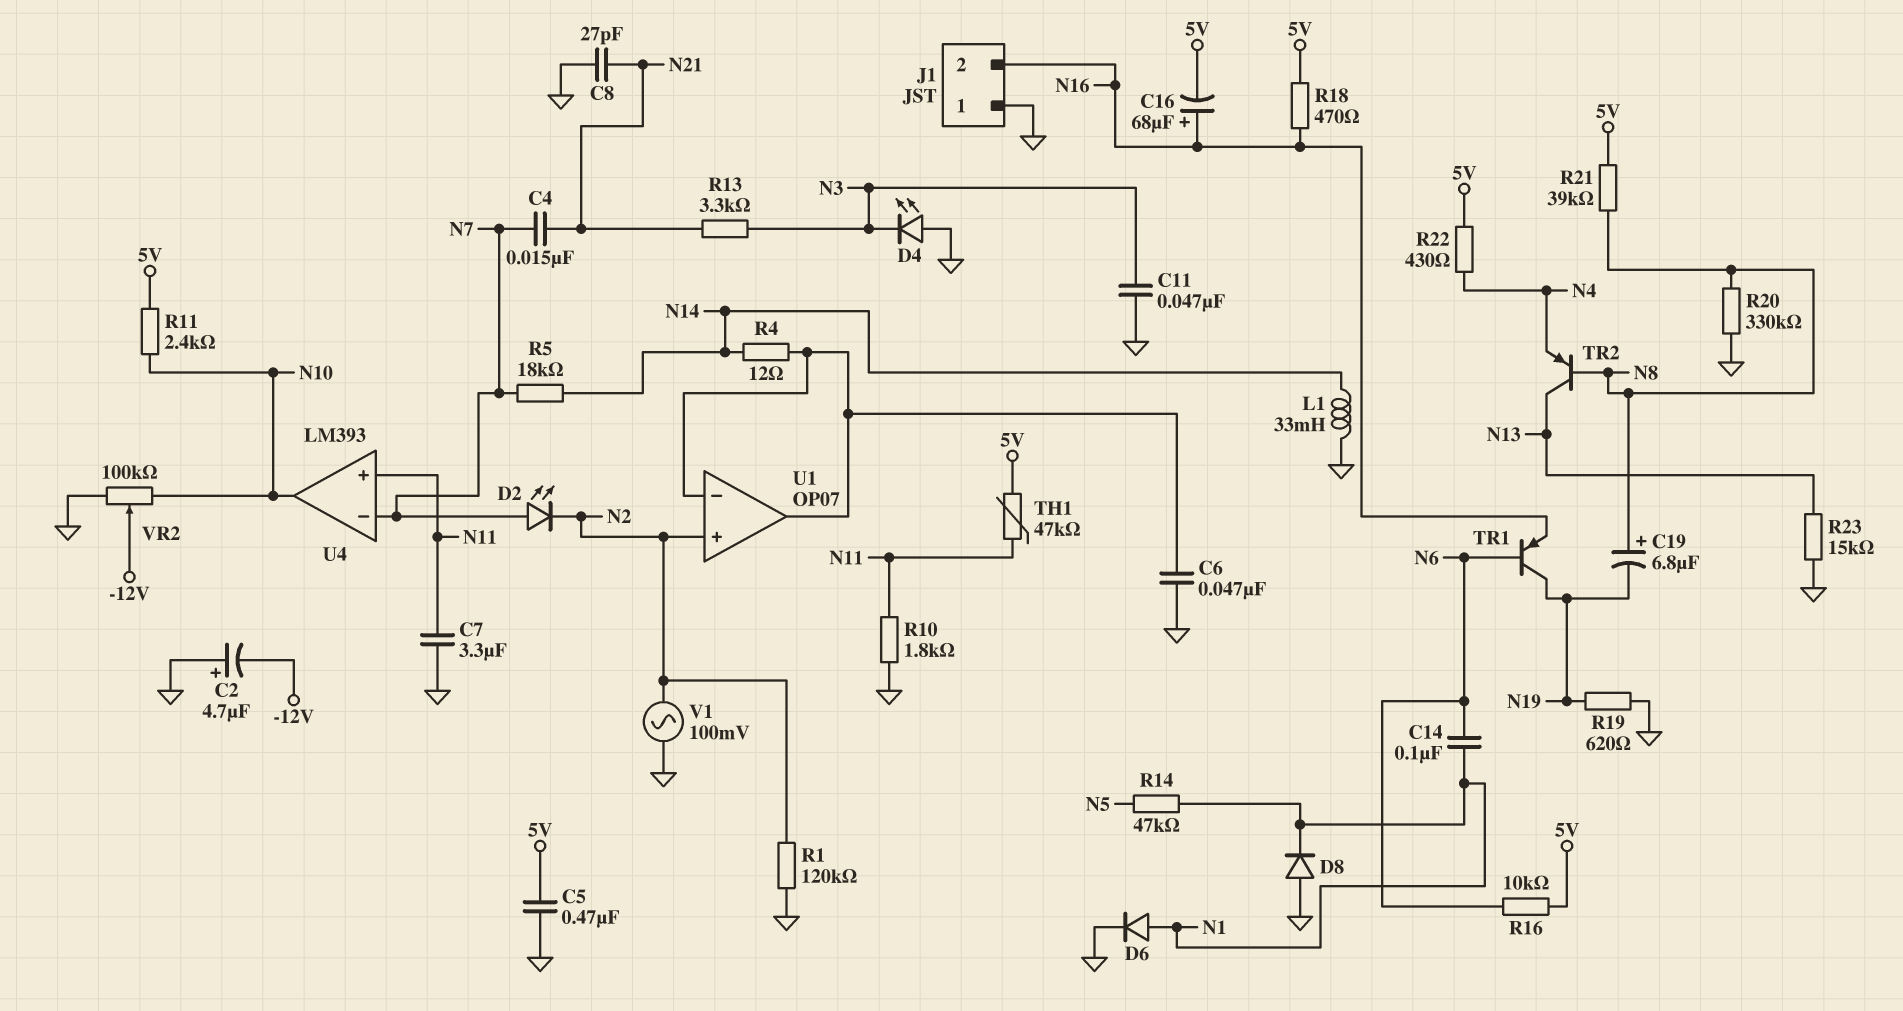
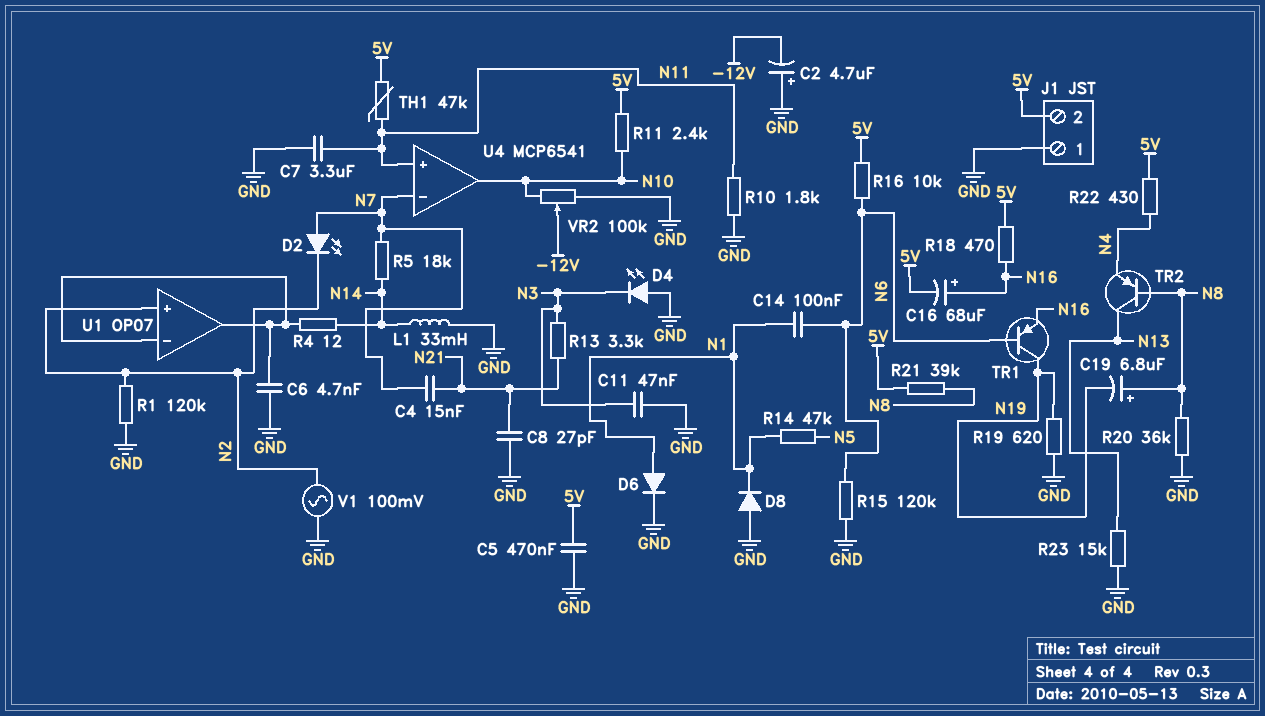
C6: 47nF (GND, U1/in-) -> 4.7nF (GND, U1/in-)
J1 pin 2: N16 -> 5V
R15: none -> 120k (GND, N6)
R20: 330k (GND, N8) -> 36k (GND, N8)
U4: LM393 -> MCP6541

